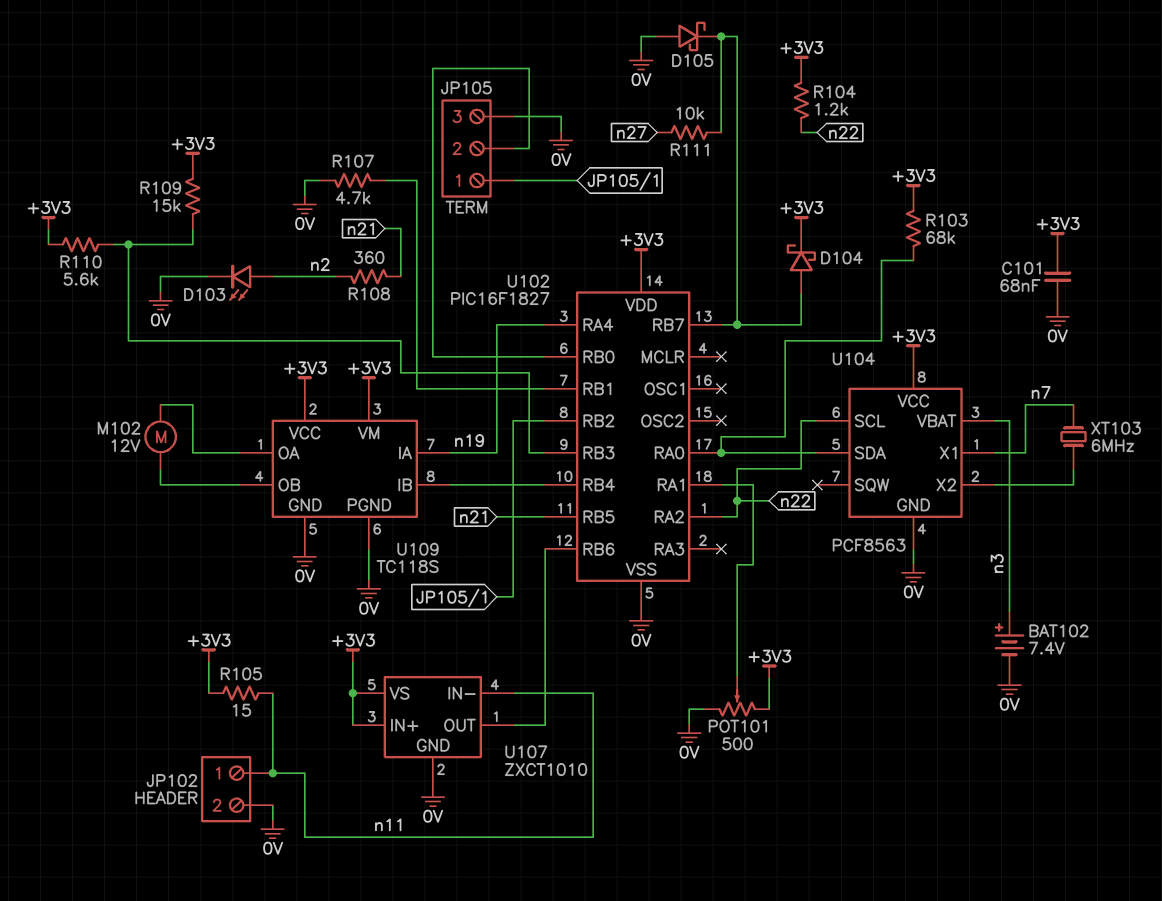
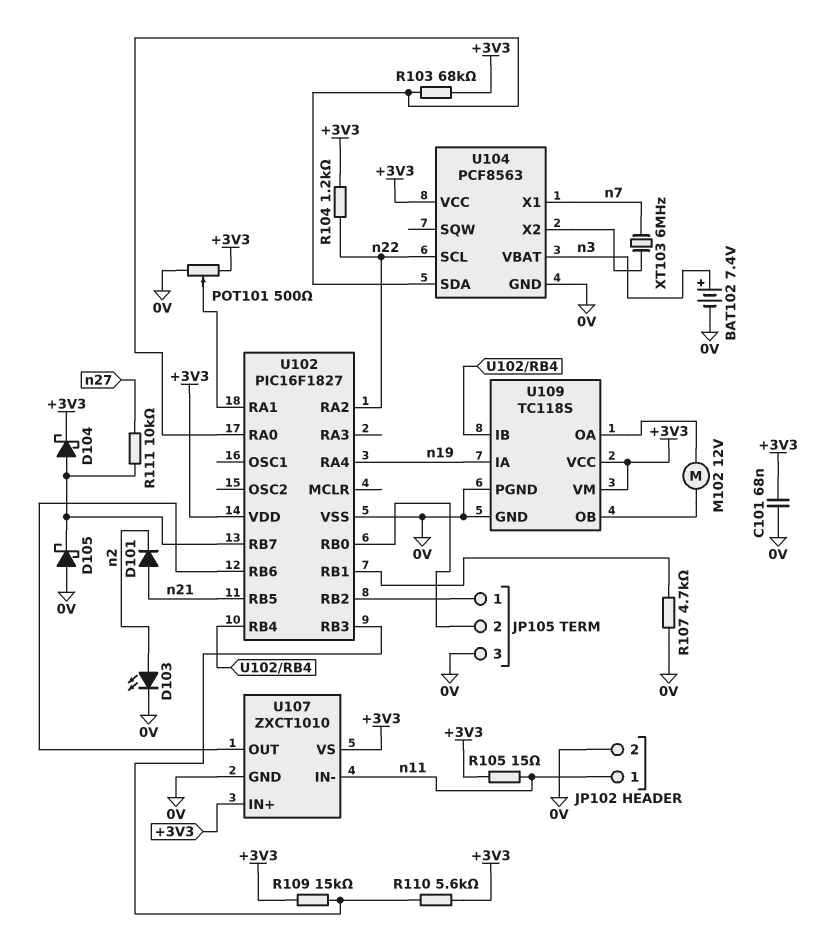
D101: none -> diode (A n21, K n2)
R108: 360 (n2, n21) -> none

